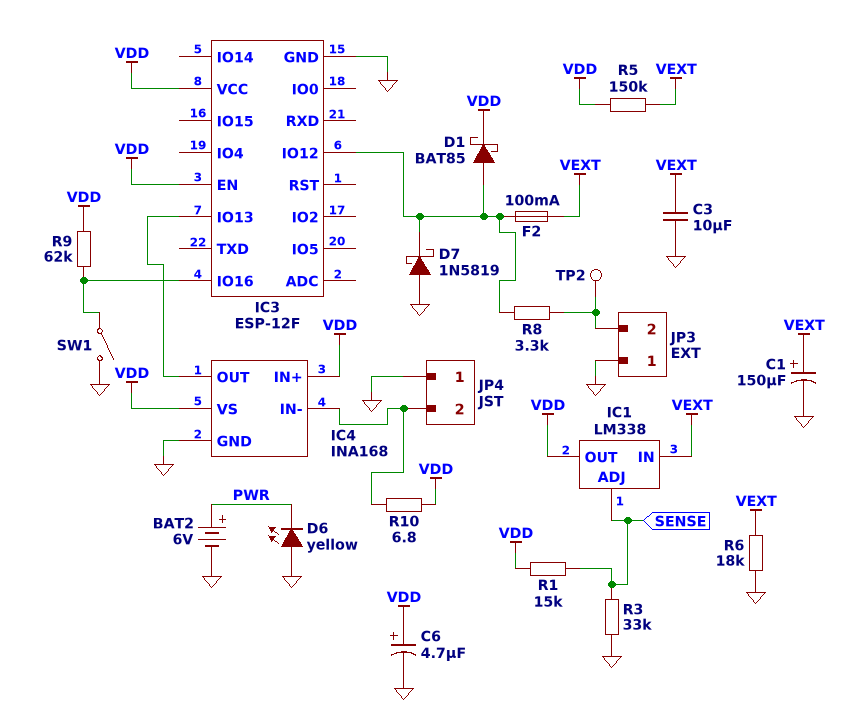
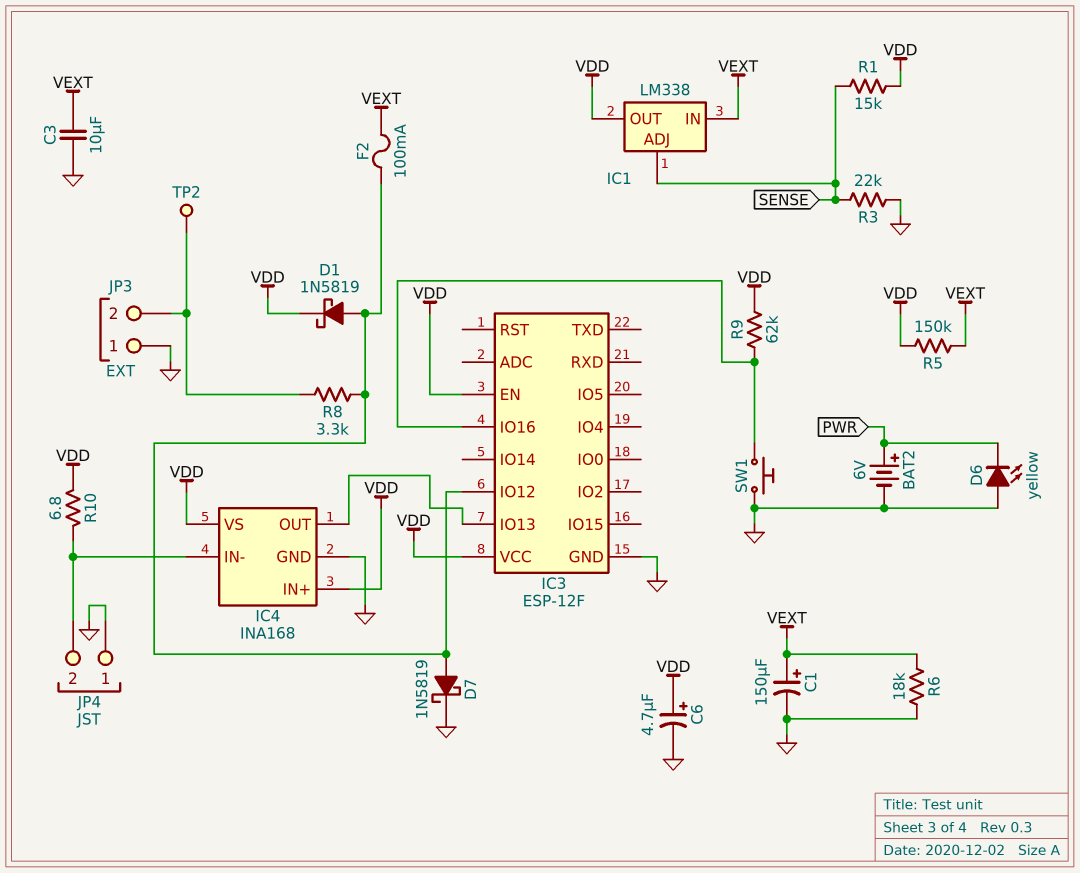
D1: schottky BAT85 (A IC3/IO12, K VDD) -> schottky 1N5819 (A IC3/IO12, K VDD)
D7: schottky 1N5819 (A GND, K IC3/IO12) -> schottky 1N5819 (A IC3/IO12, K GND)
R3: 33k (GND, SENSE) -> 22k (GND, SENSE)
SW1: switch (GND, IC3/IO16) -> button (GND, IC3/IO16)

